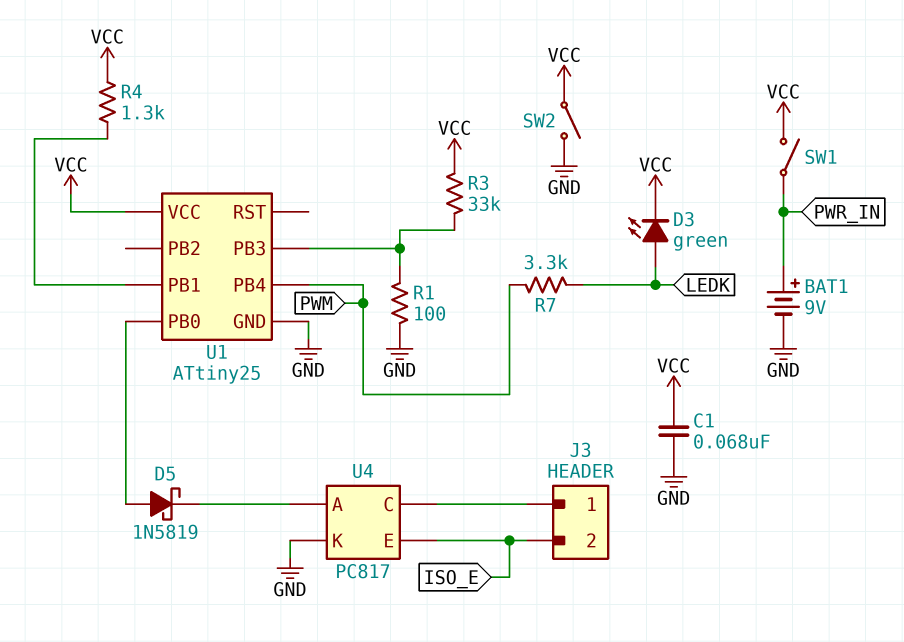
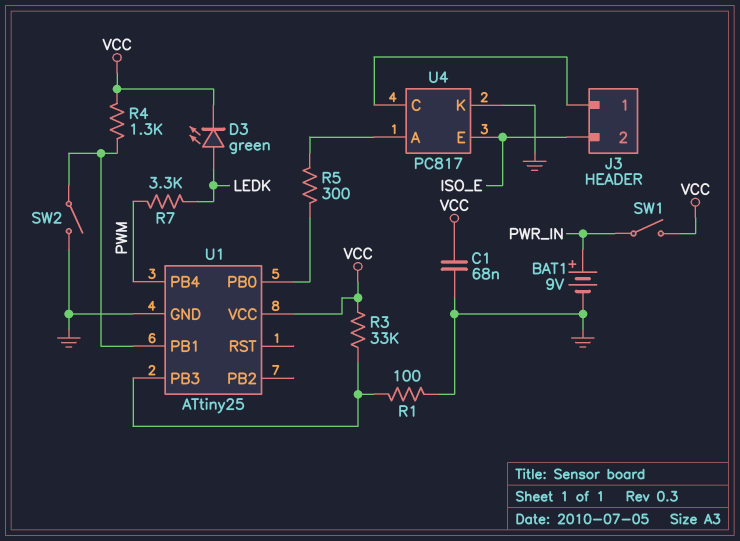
D5: schottky 1N5819 (A U1/PB0, K U4/A) -> none
R5: none -> 300 (U1/PB0, U4/A)
SW2: switch (GND, VCC) -> switch (GND, U1/PB1)

